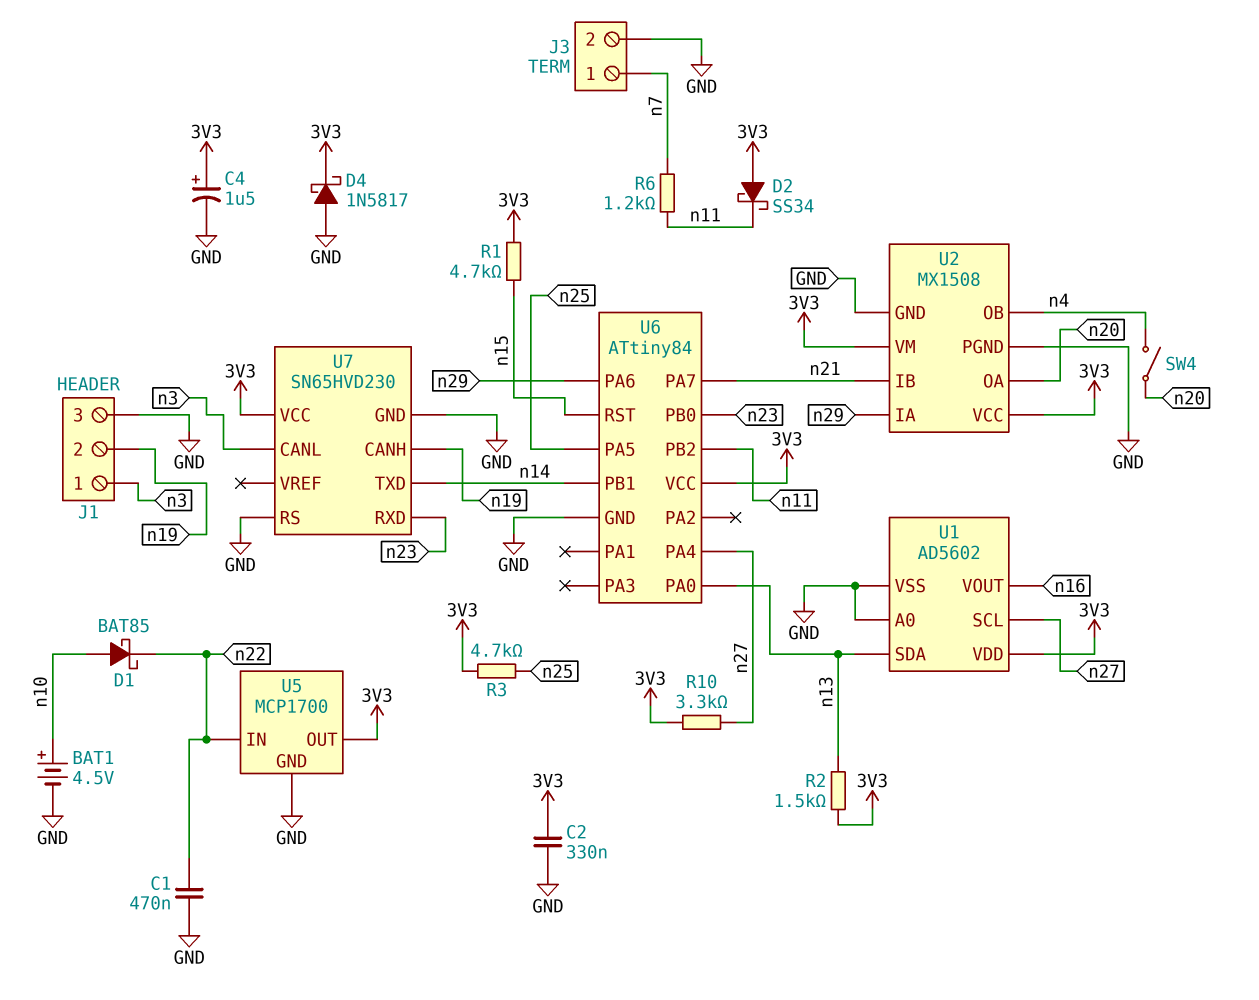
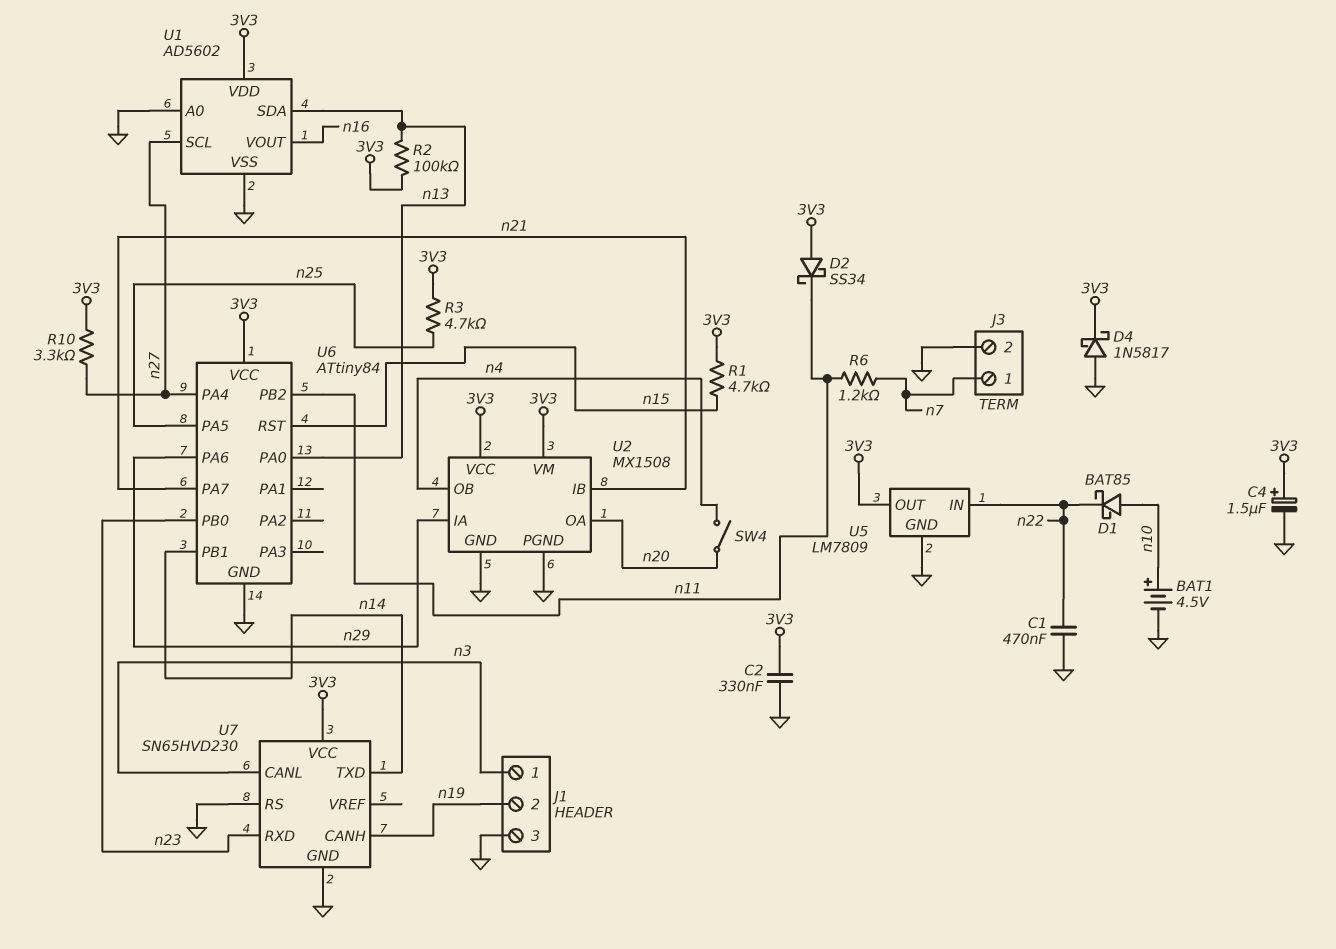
R2: 1.5k (3V3, n13) -> 100k (3V3, n13)
U5: MCP1700 -> LM7809

